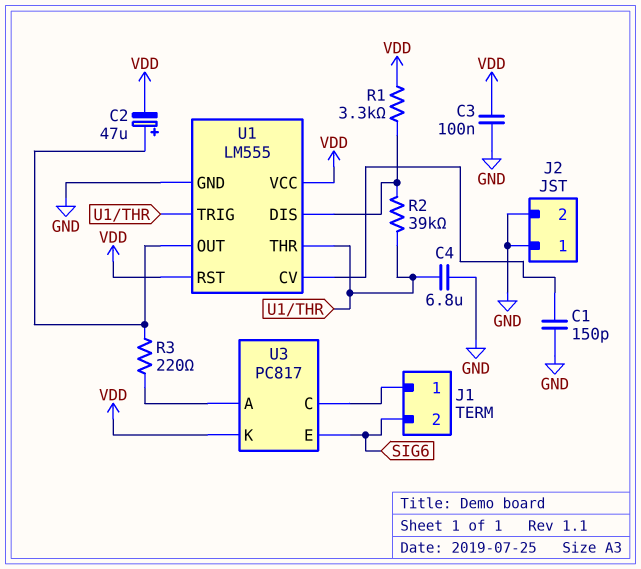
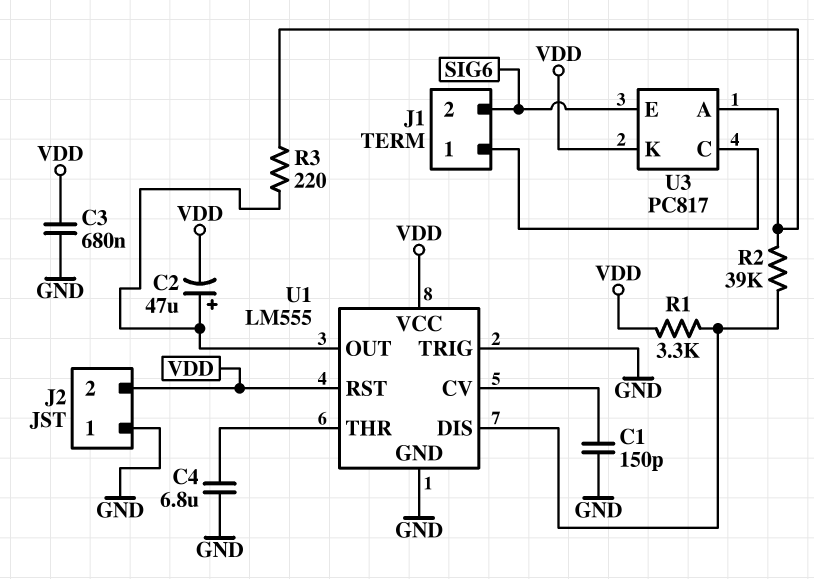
C3: 100nF (GND, VDD) -> 680nF (GND, VDD)
J2 pin 2: GND -> VDD
R2: 39k (U1/DIS, U1/THR) -> 39k (U1/DIS, U3/A)
U1 pin TRIG: U1/THR -> GND

